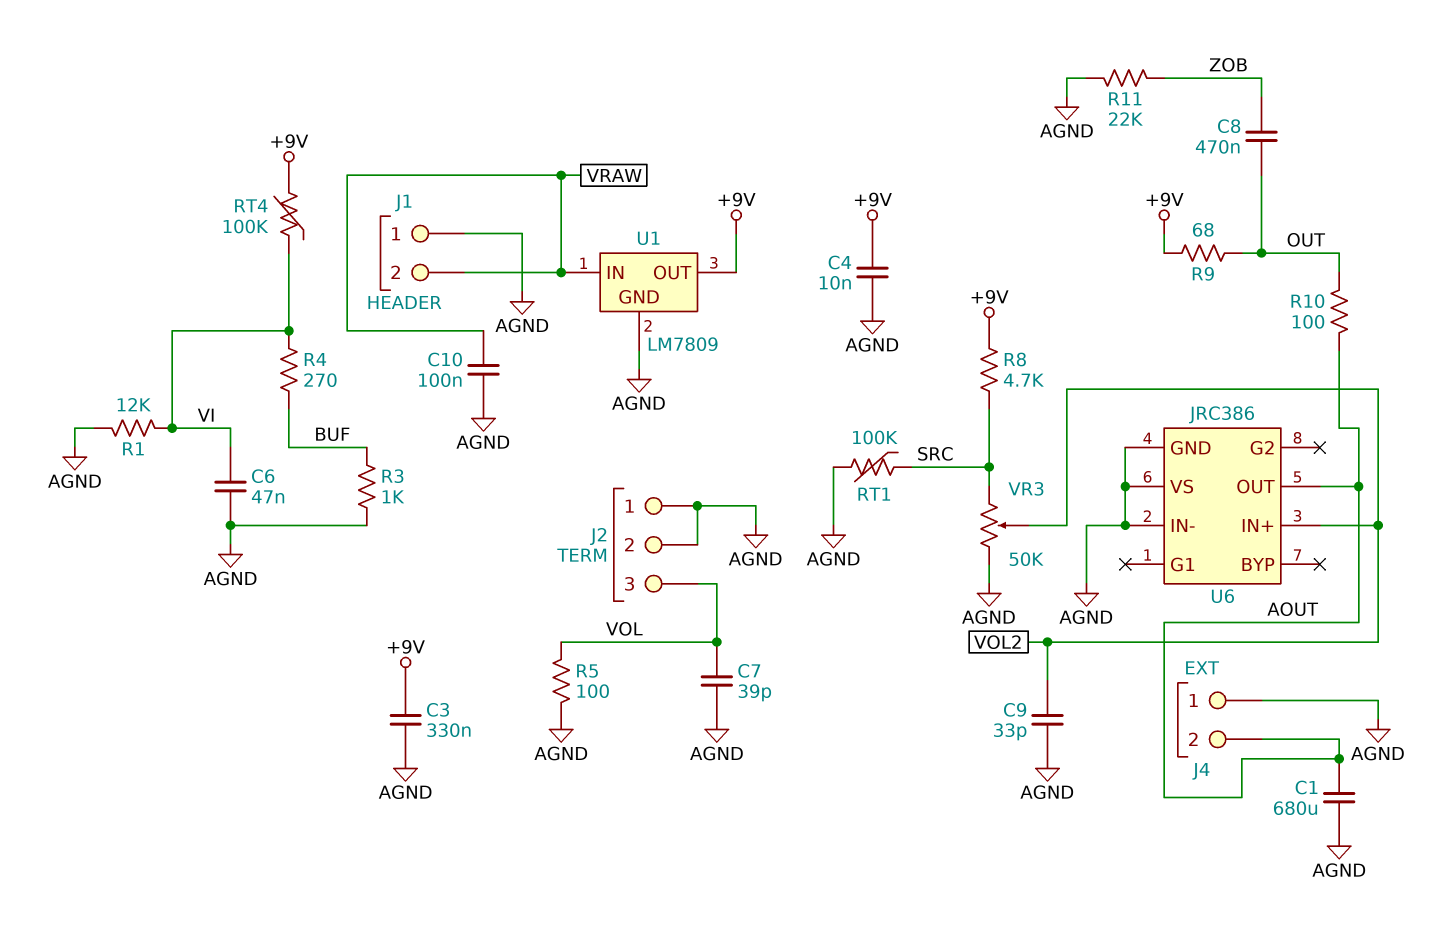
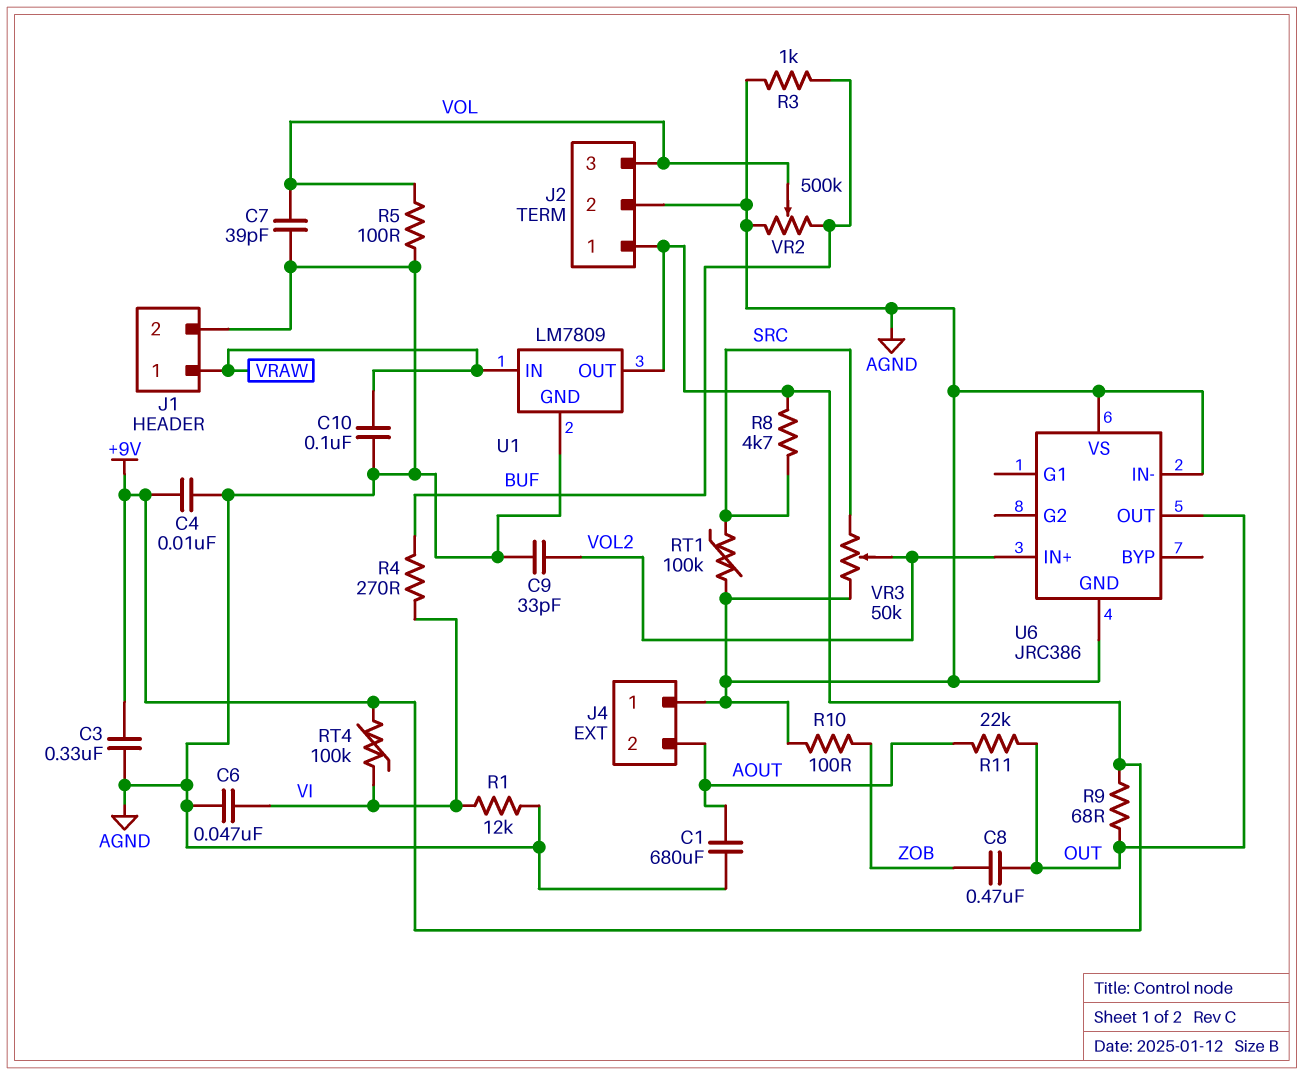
J1 pin 1: AGND -> VRAW
J1 pin 2: VRAW -> AGND
J2 pin 1: AGND -> +9V
R10: 100 (AOUT, OUT) -> 100 (AGND, ZOB)
R11: 22k (AGND, ZOB) -> 22k (AOUT, OUT)
U6 pin OUT: AOUT -> OUT
VR2: none -> 500k (AGND, BUF, wiper VOL)

